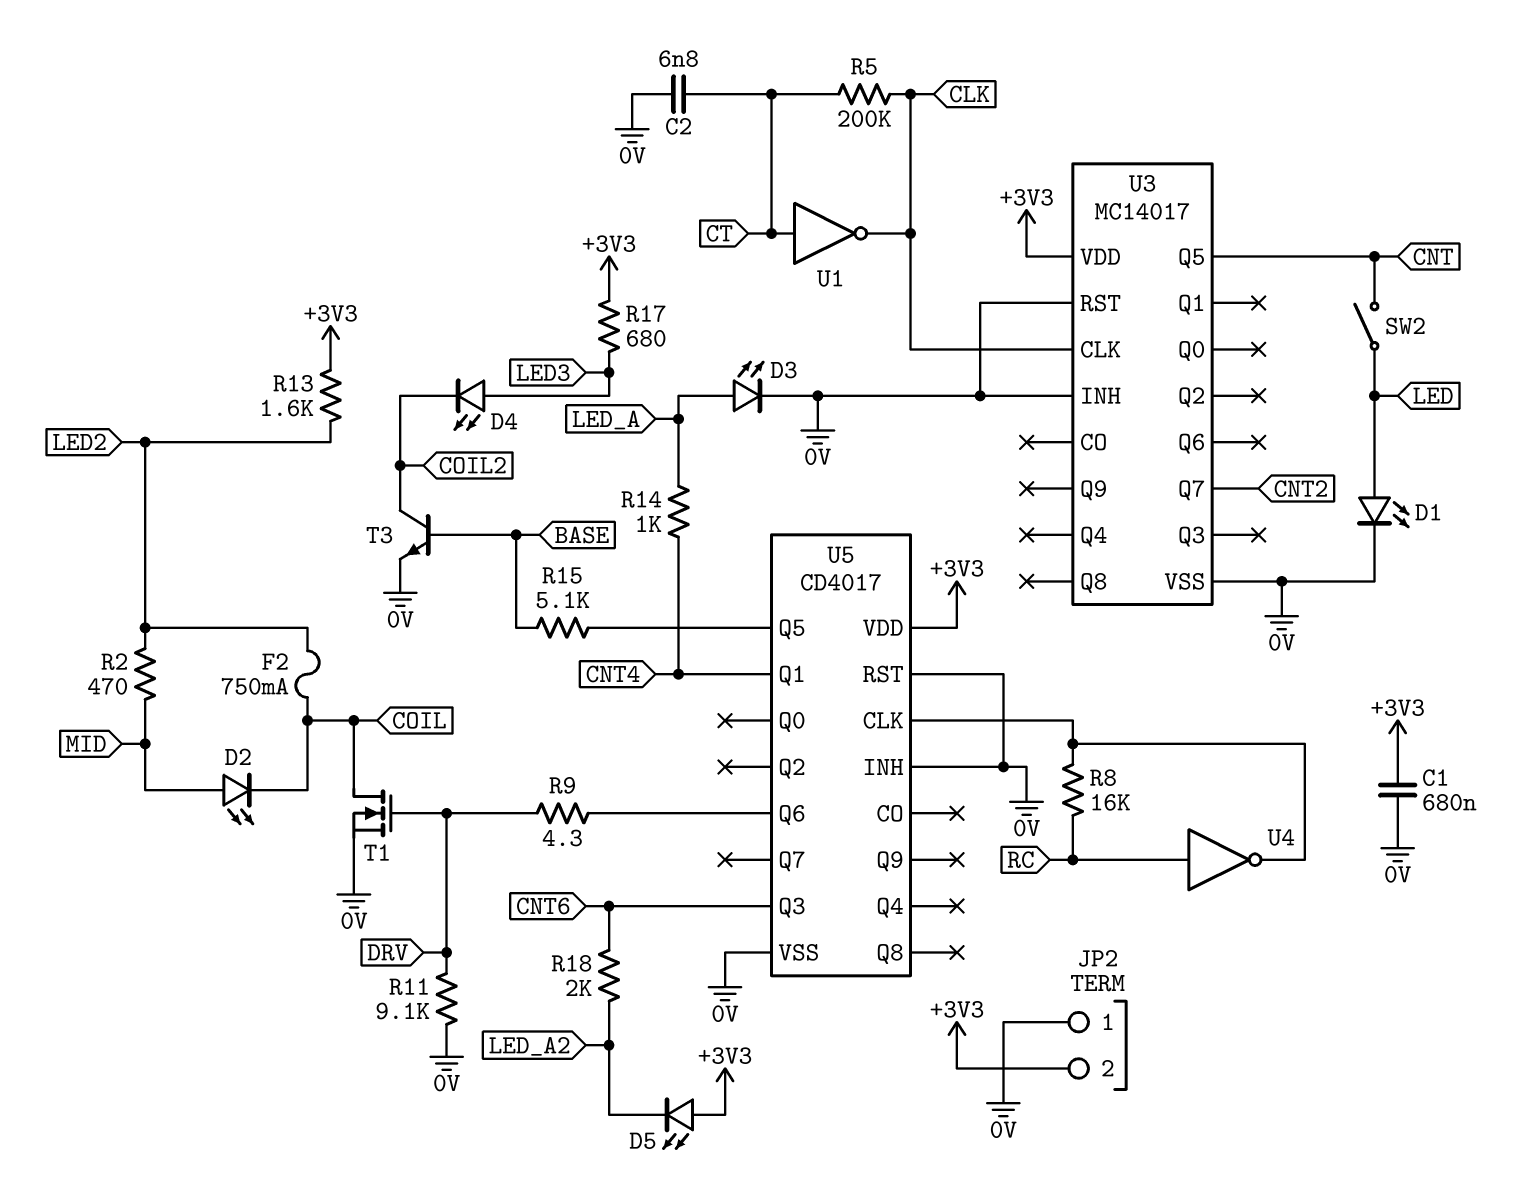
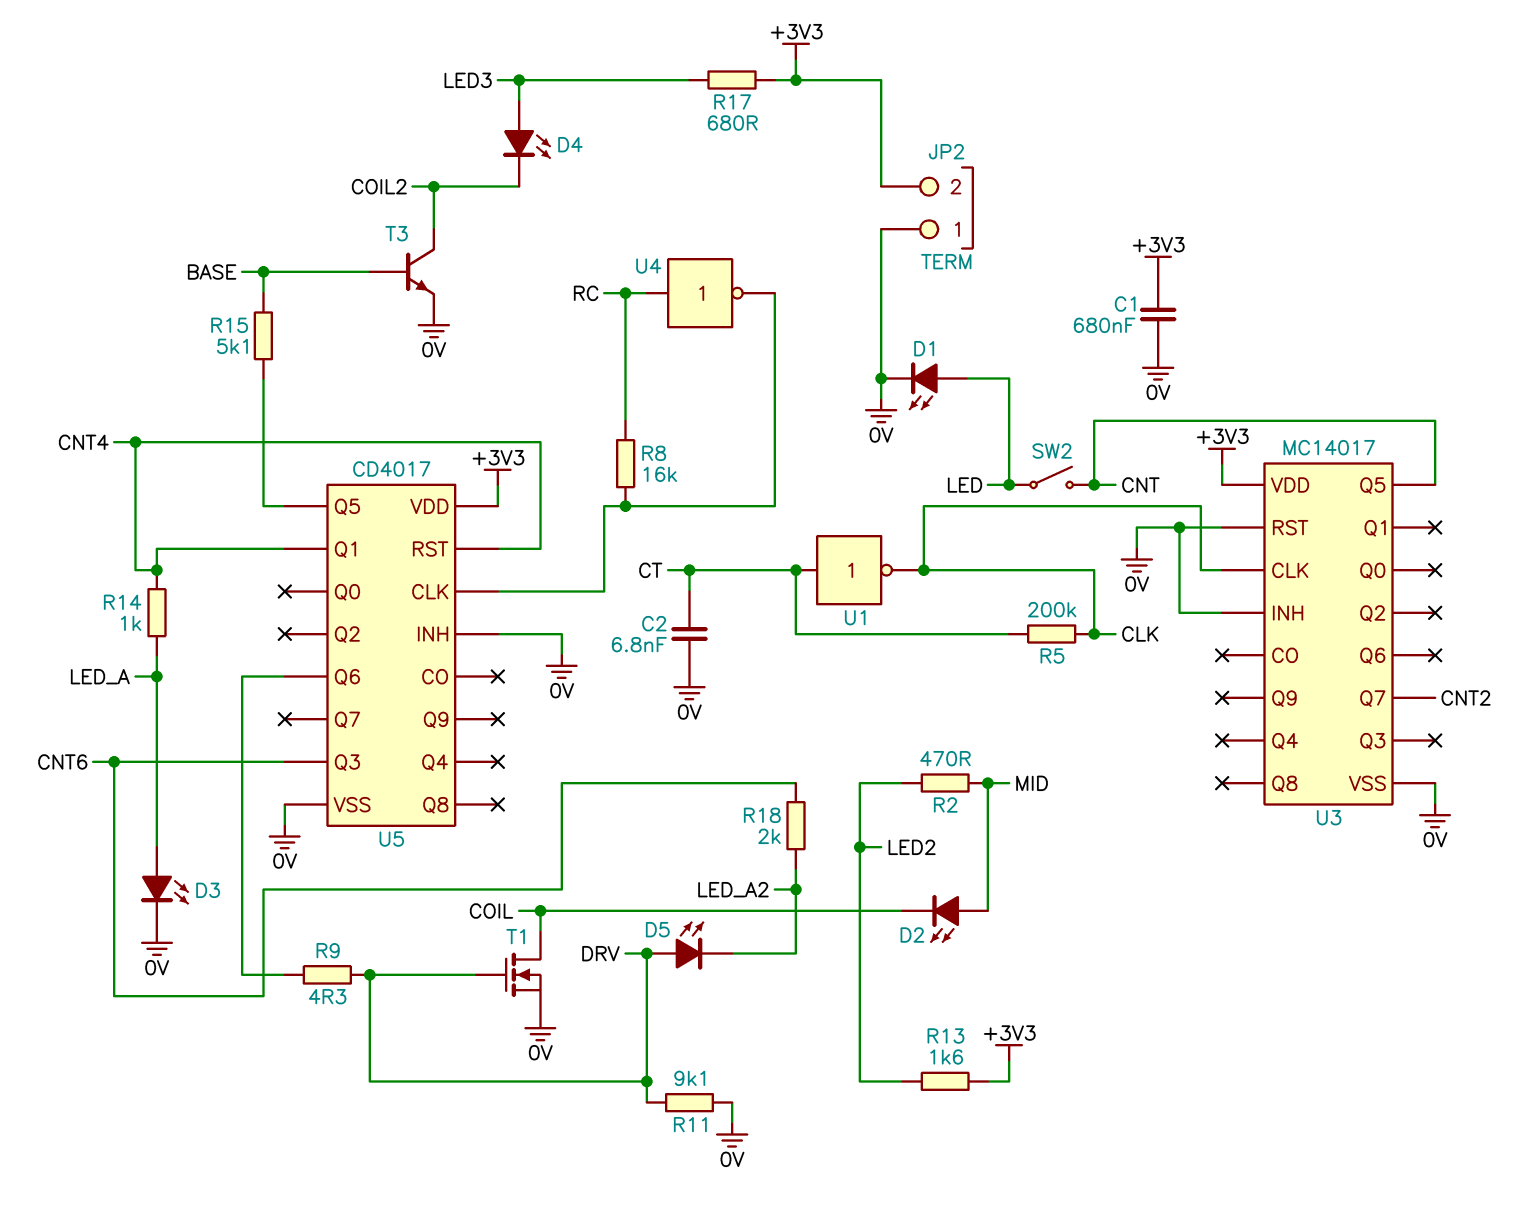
D5: LED (A +3V3, K LED_A2) -> LED (A DRV, K LED_A2)
F2: 750mA (COIL, LED2) -> none
U5 pin RST: 0V -> CNT4

